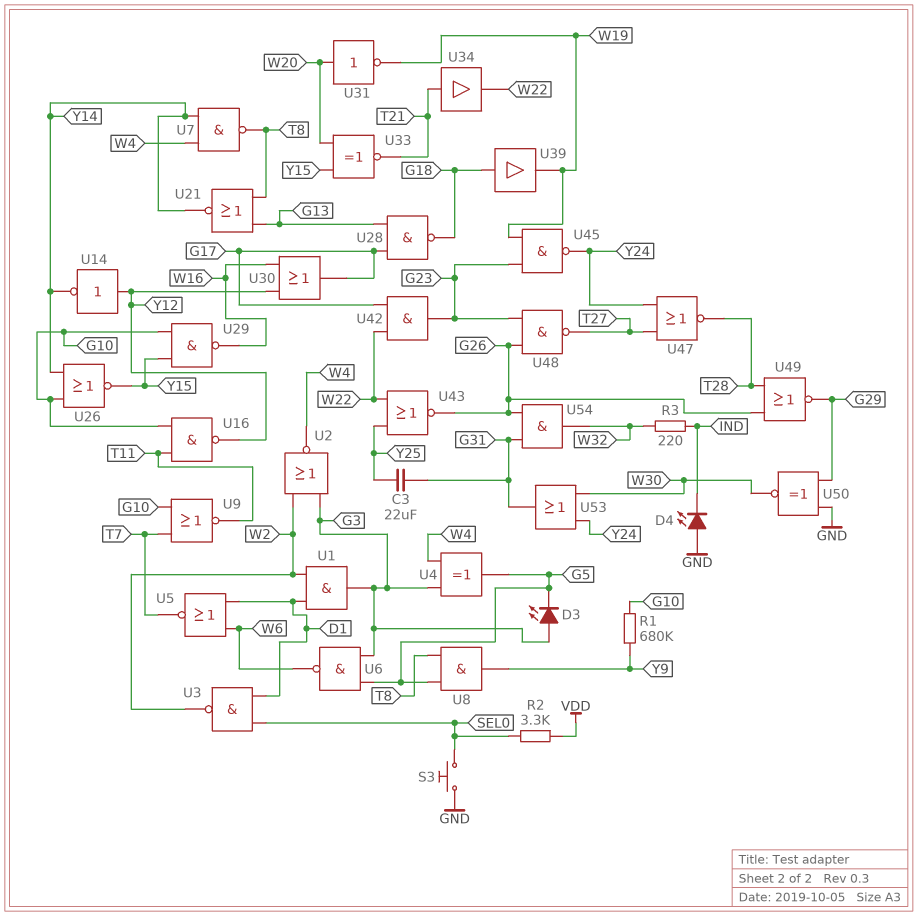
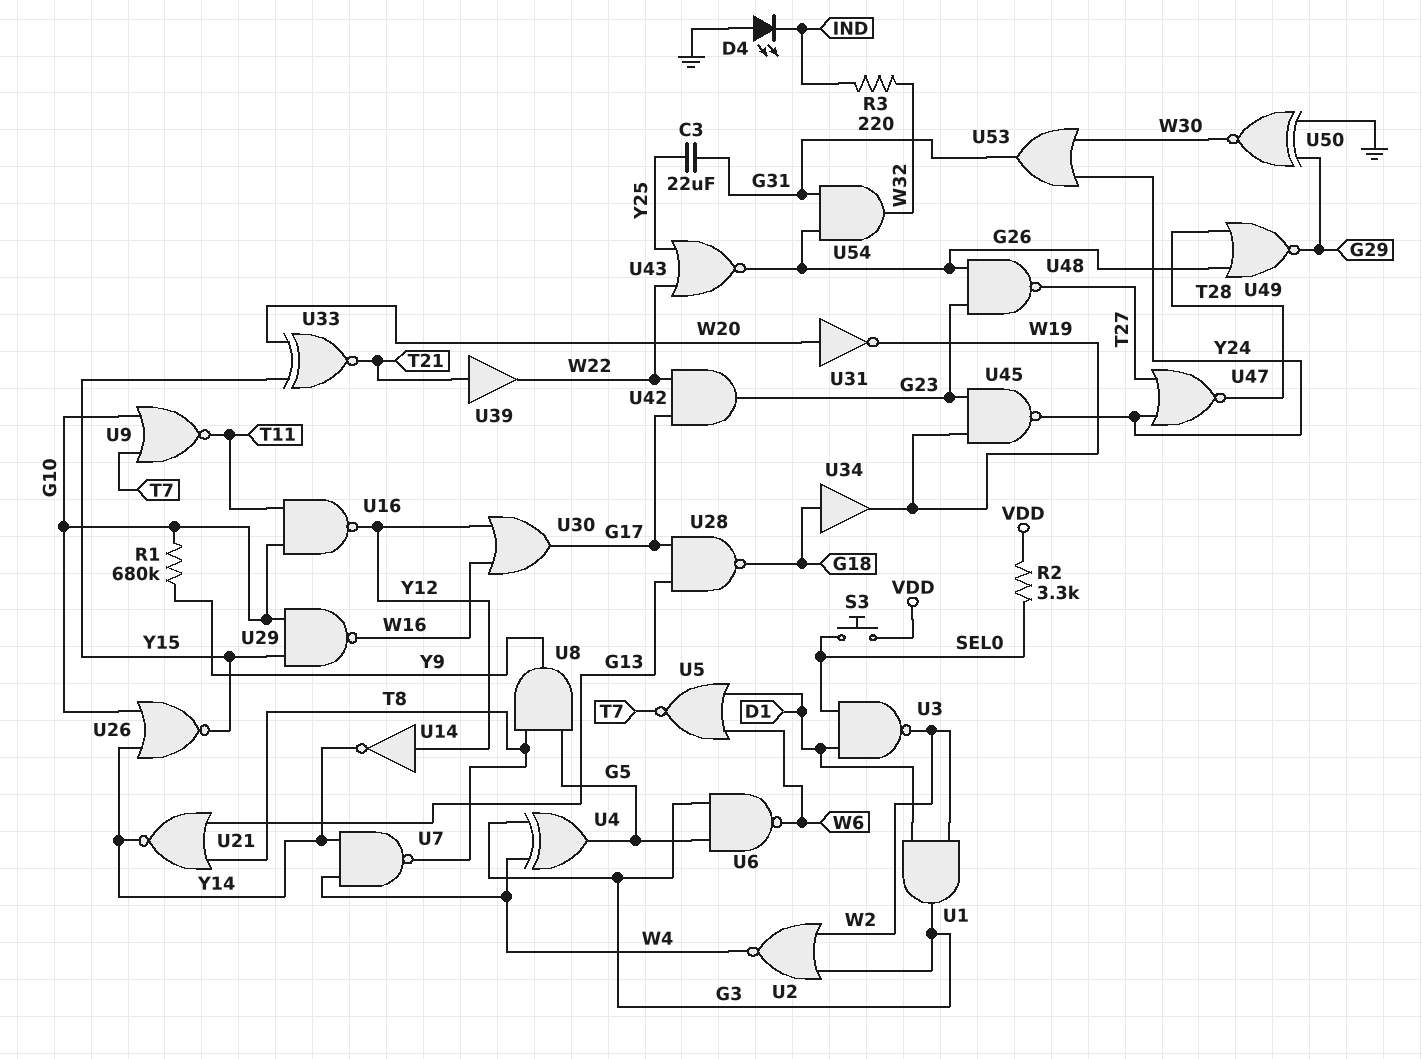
D3: LED (A G3, K G5) -> none
S3: button (GND, SEL0) -> button (SEL0, VDD)
U34: buffer (in T21, out W22) -> buffer (in G18, out W19)
U39: buffer (in G18, out W19) -> buffer (in T21, out W22)

